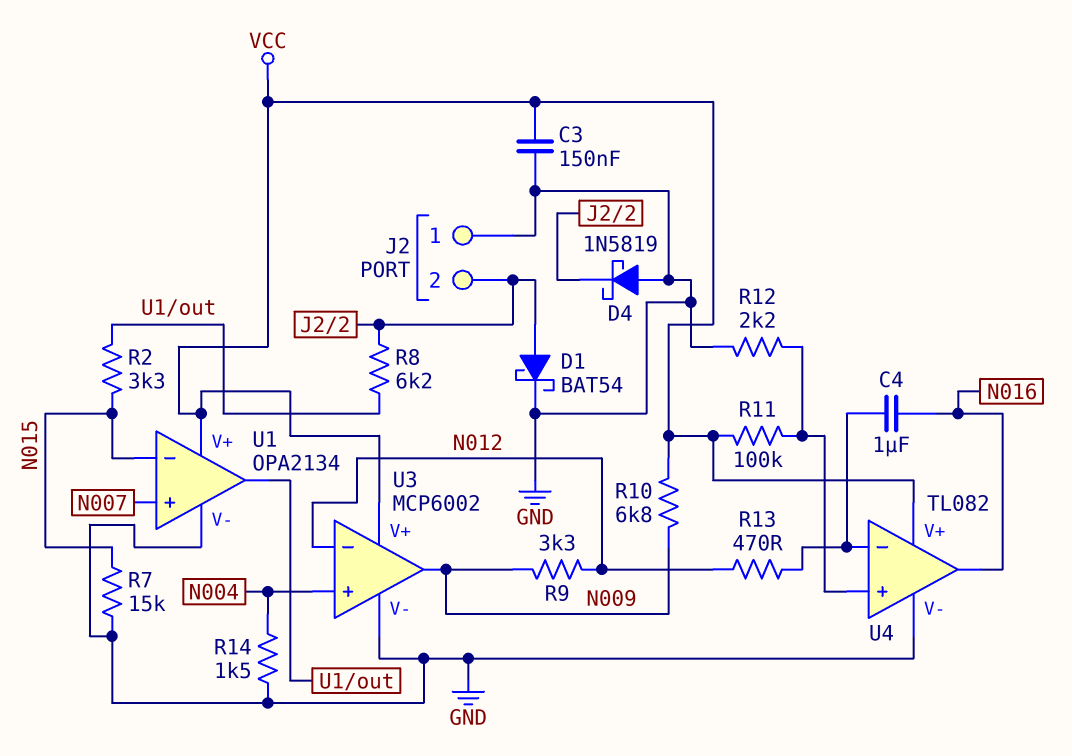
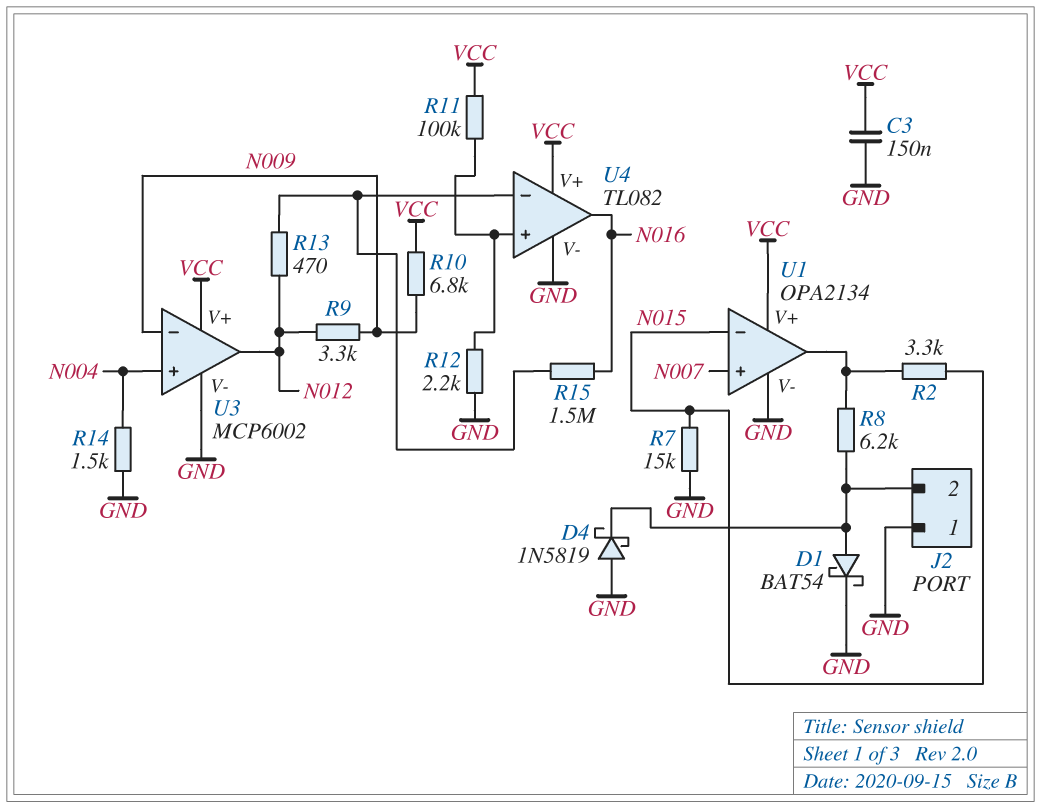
C4: 1uF (N016, U4/in-) -> none
R15: none -> 1.5M (N016, U4/in-)
U3 pin in-: N012 -> N009
U3 pin out: N009 -> N012

